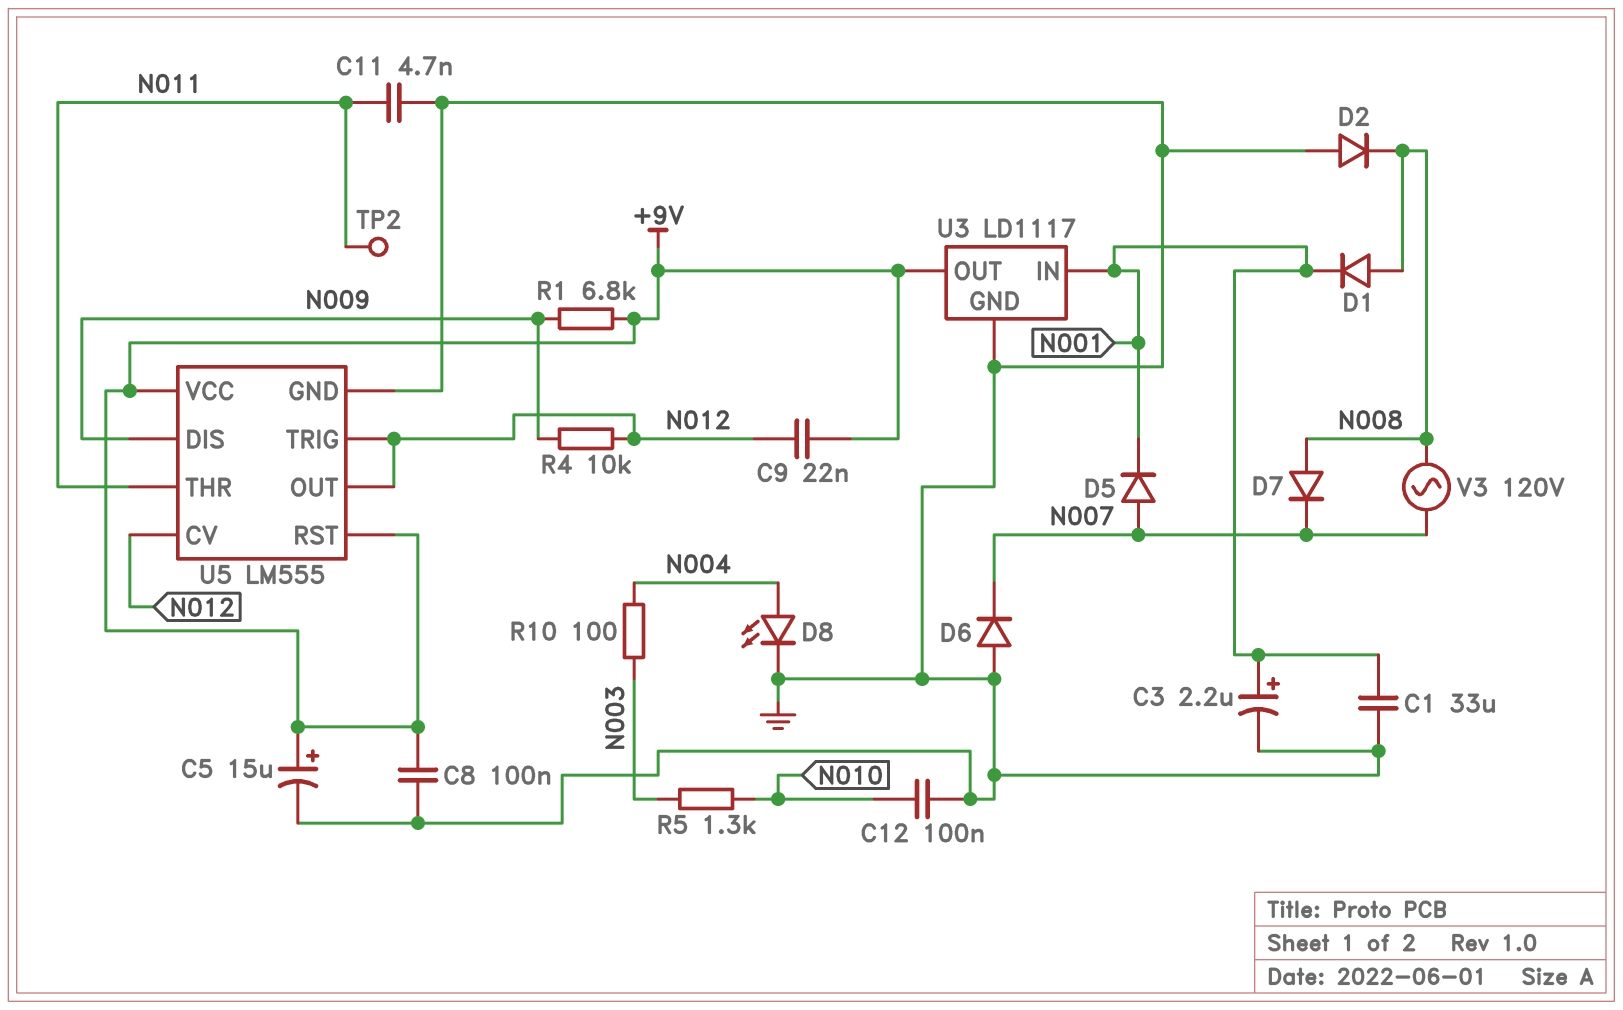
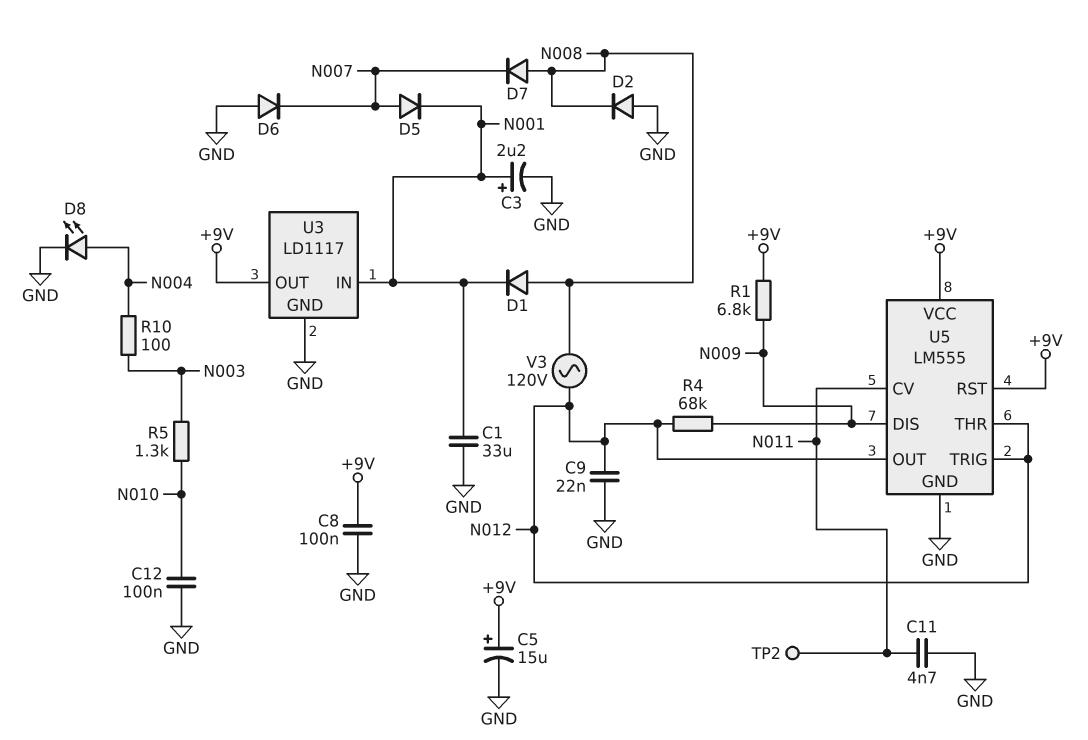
C9: 22nF (+9V, N012) -> 22nF (GND, N012)
R4: 10k (N009, N012) -> 68k (N009, N012)
U5 pin CV: N012 -> N011
U5 pin THR: N011 -> N012
V3: AC 120V (N007, N008) -> AC 120V (N008, N012)

